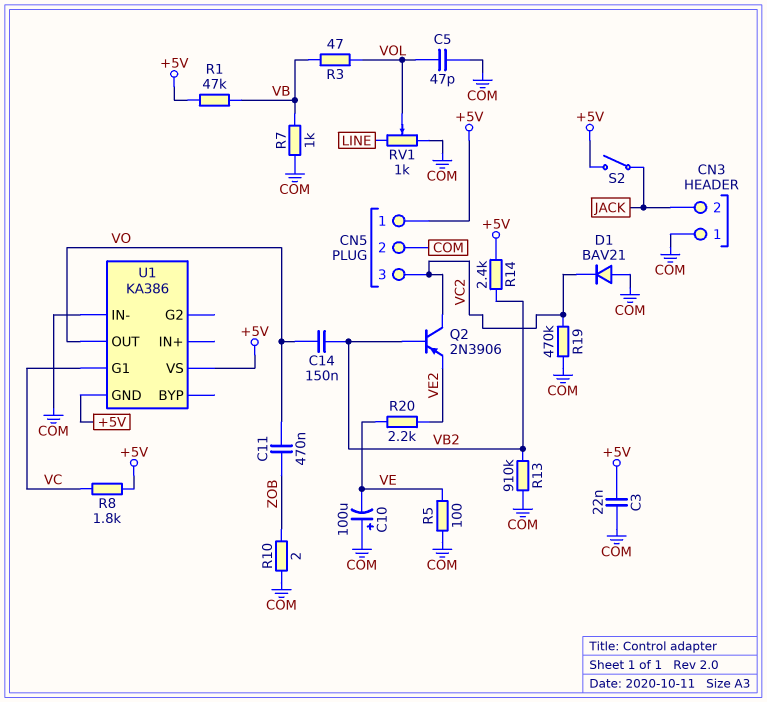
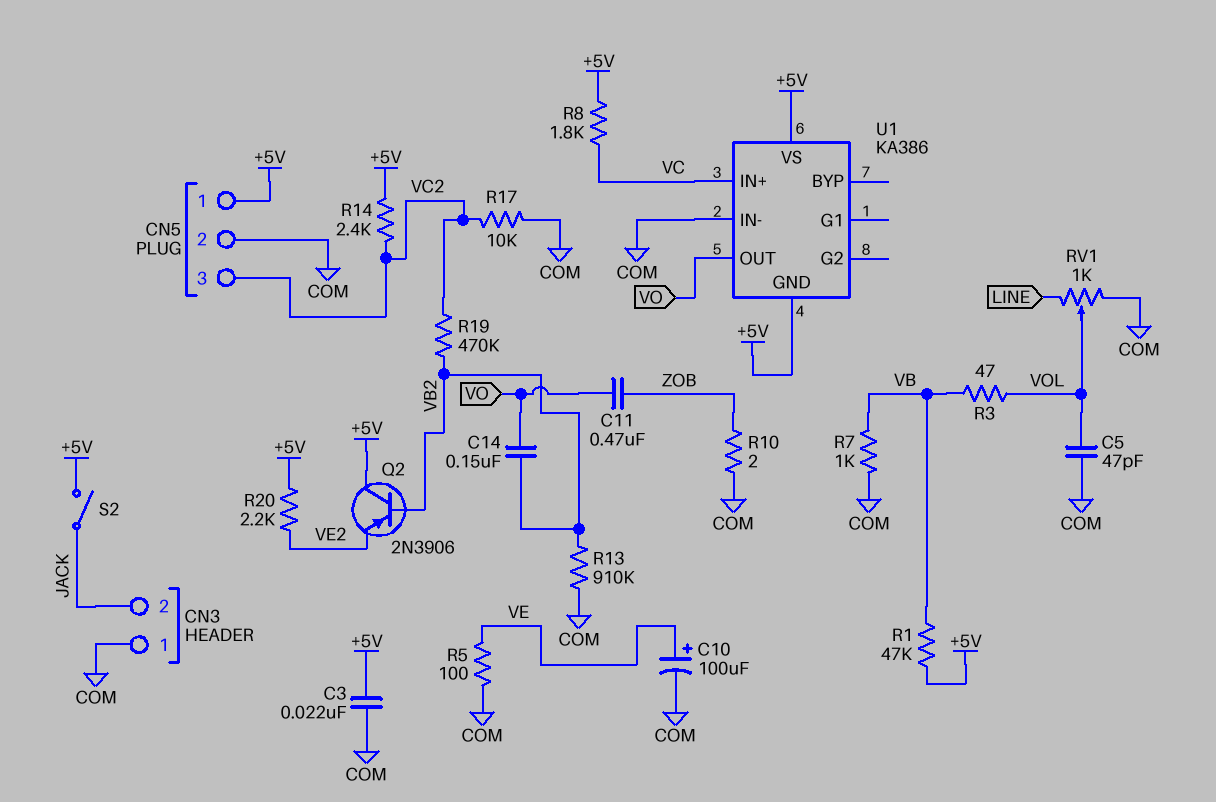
C10: 100uF (plus COM, minus VE) -> 100uF (plus VE, minus COM)
D1: diode BAV21 (A COM, K VC2) -> none
Q2: PNP 2N3906 (B VB2, C VC2, E VE2) -> PNP 2N3906 (B VB2, C +5V, E VE2)
R14: 2.4k (+5V, VB2) -> 2.4k (+5V, VC2)
R17: none -> 10k (COM, VC2)
R19: 470k (COM, VC2) -> 470k (VB2, VC2)
R20: 2.2k (VE, VE2) -> 2.2k (+5V, VE2)
U1 pin G1: VC -> none
U1 pin IN+: none -> VC

